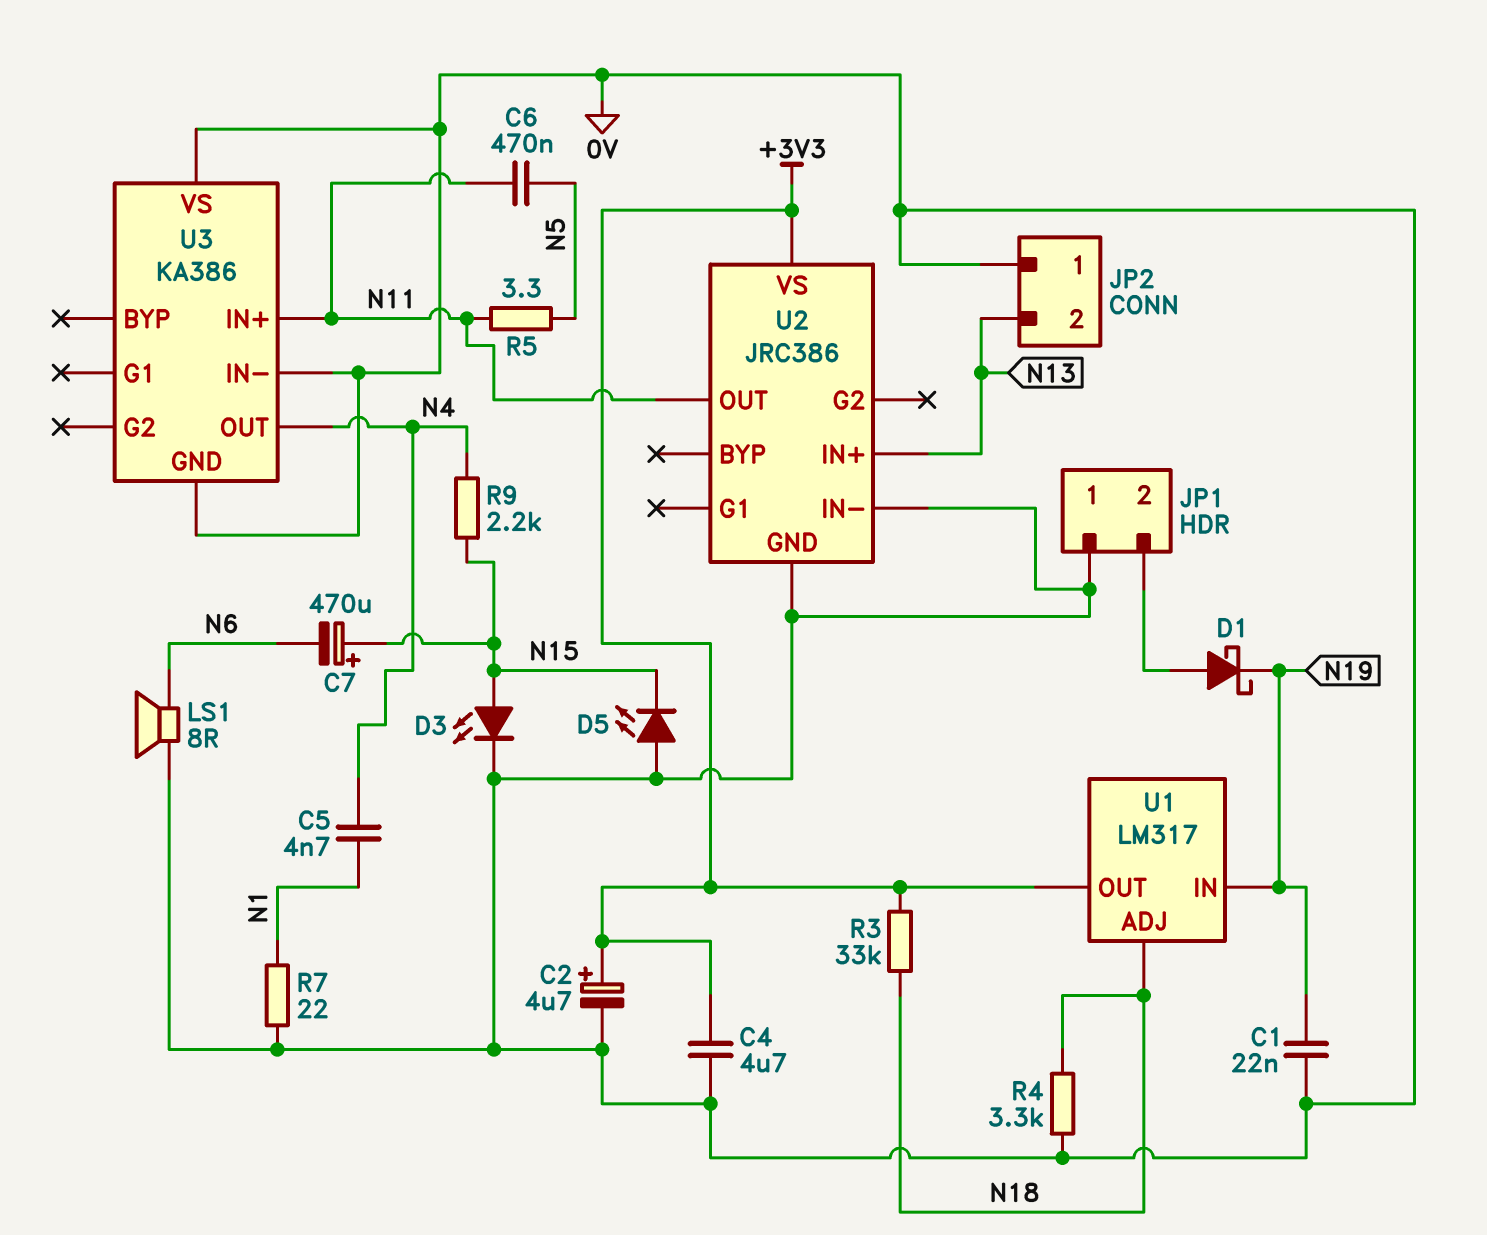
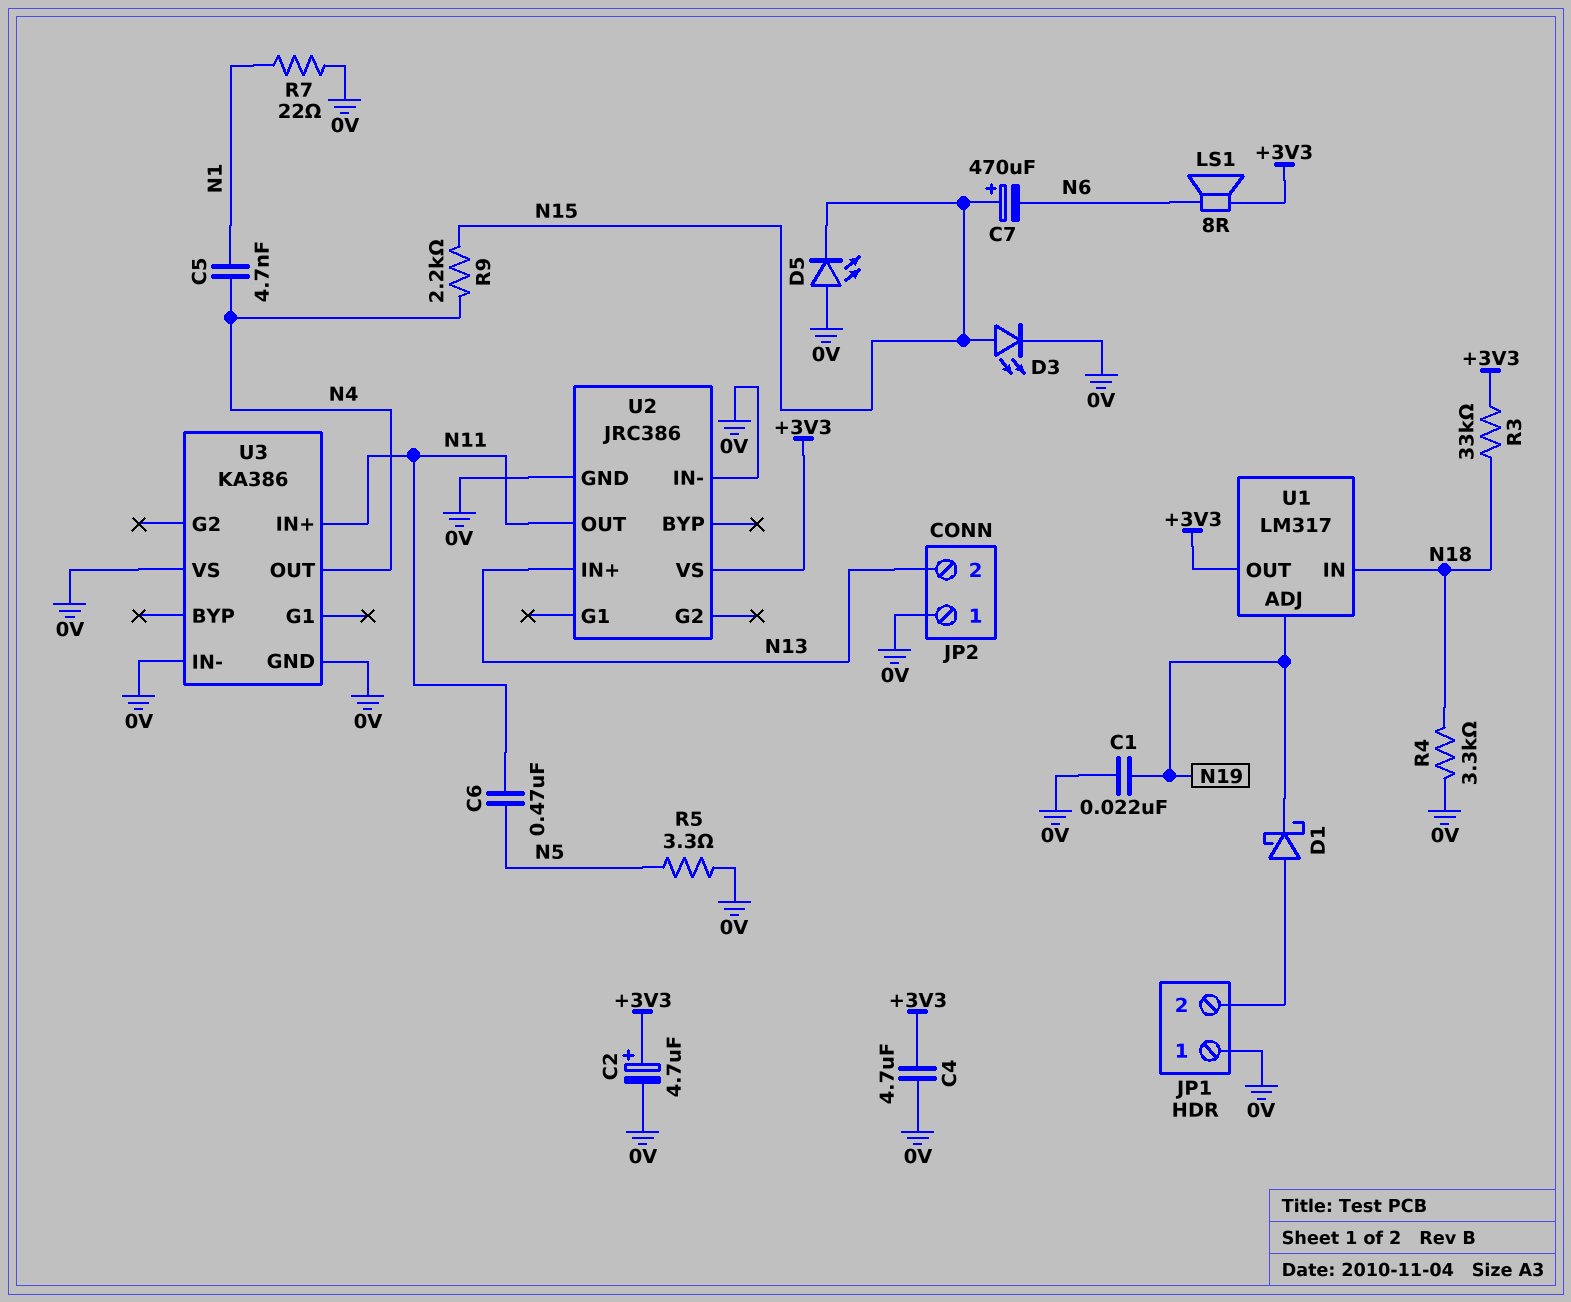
LS1: speaker 8R (0V, N6) -> speaker 8R (+3V3, N6)
R5: 3.3 (N5, N11) -> 3.3 (0V, N5)
U1 pin ADJ: N18 -> N19
U1 pin IN: N19 -> N18

